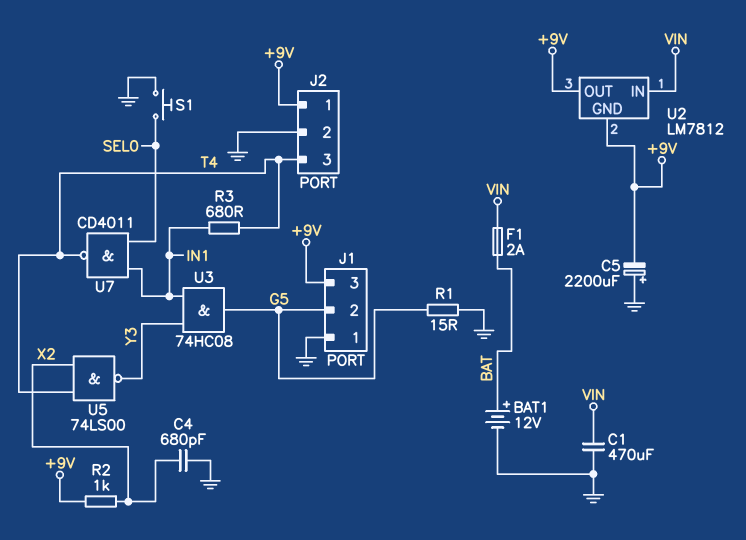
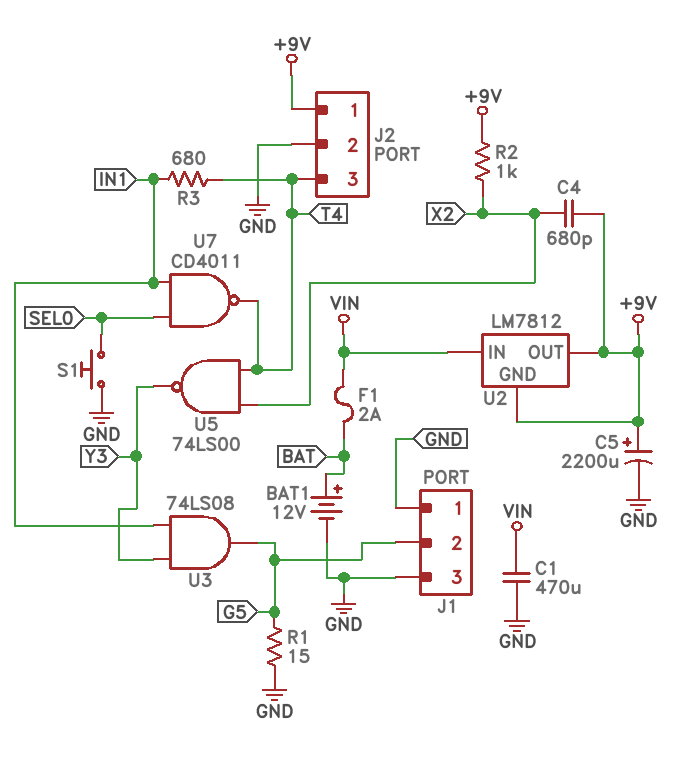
C4: 680pF (GND, X2) -> 680pF (+9V, X2)
C5: 2200uF (plus GND, minus +9V) -> 2200uF (plus +9V, minus GND)
J1 pin 3: +9V -> GND
U3: AND 74HC08 (in IN1, in Y3, out G5) -> AND 74LS08 (in IN1, in Y3, out G5)

